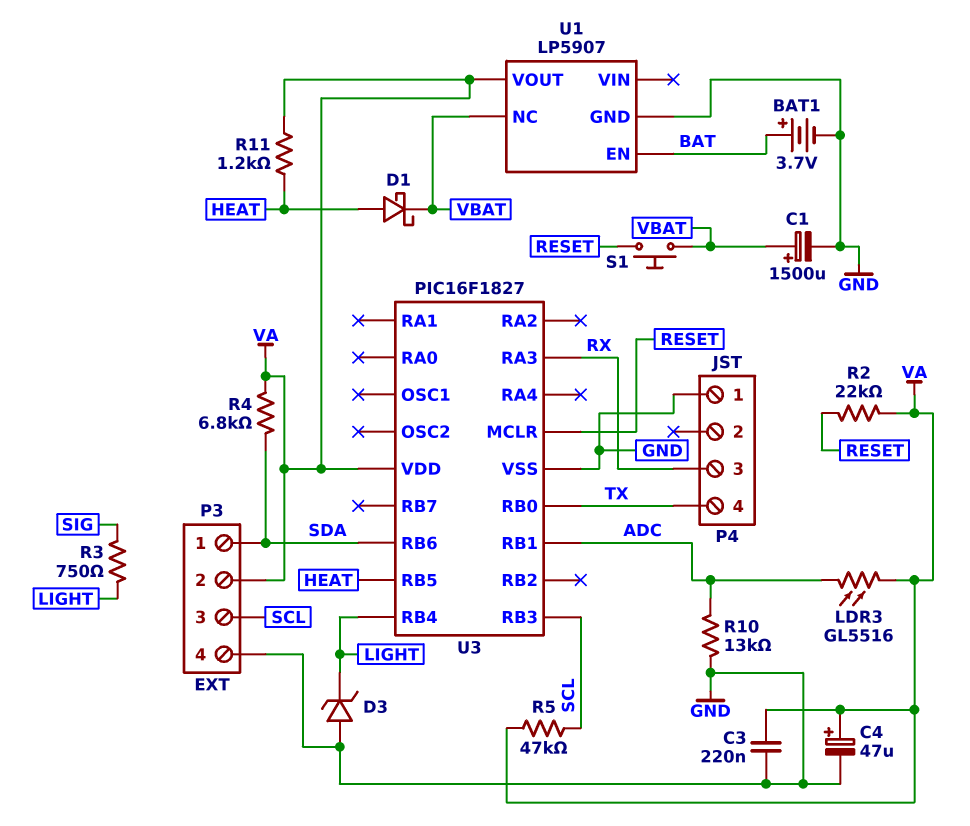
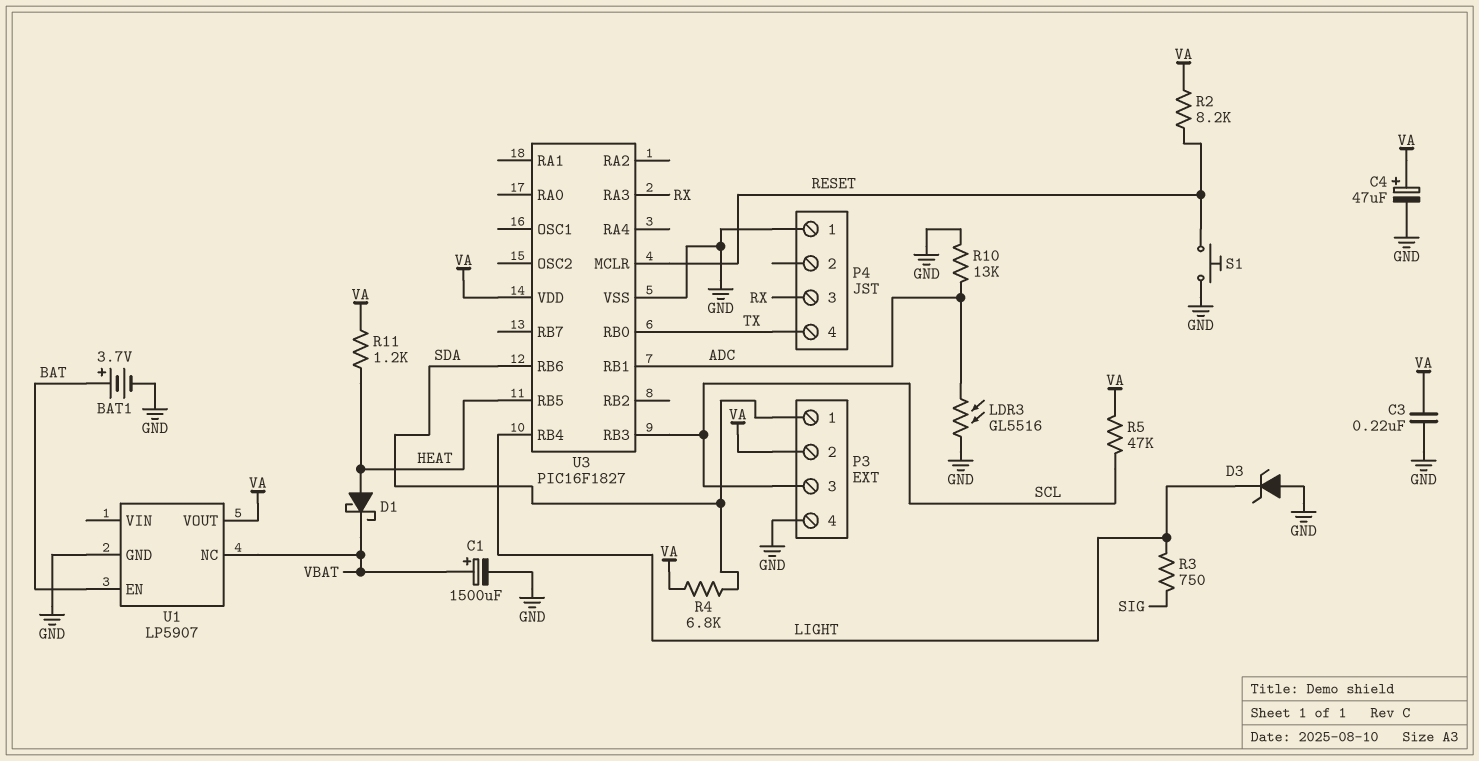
LDR3: GL5516 (ADC, VA) -> GL5516 (ADC, GND)
R2: 22k (RESET, VA) -> 8.2k (RESET, VA)
S1: button (RESET, VBAT) -> button (GND, RESET)

